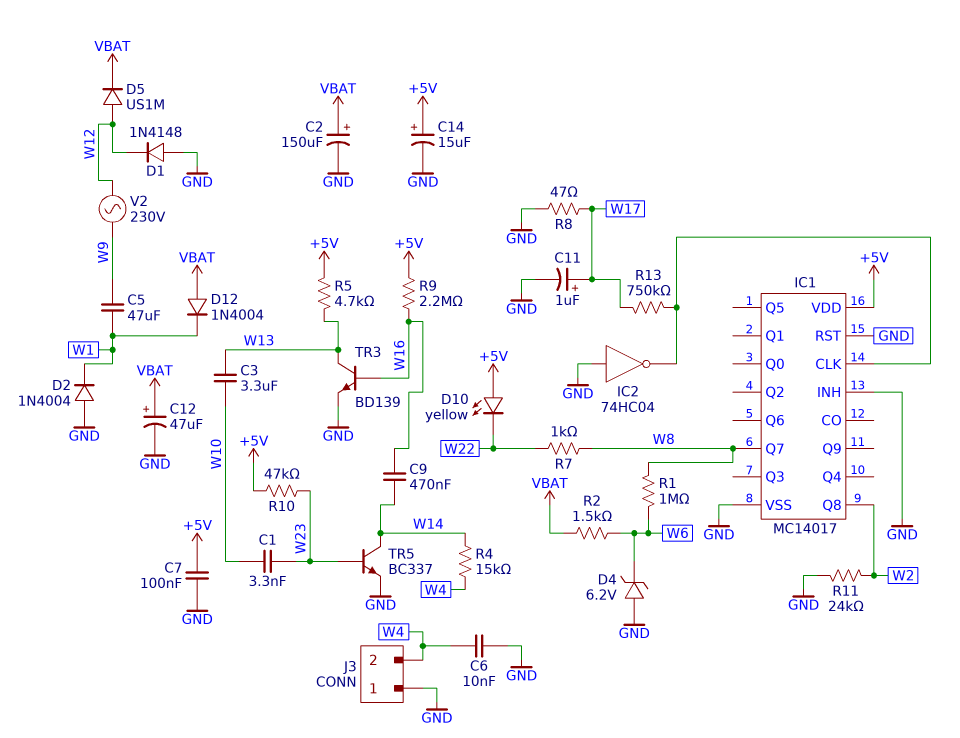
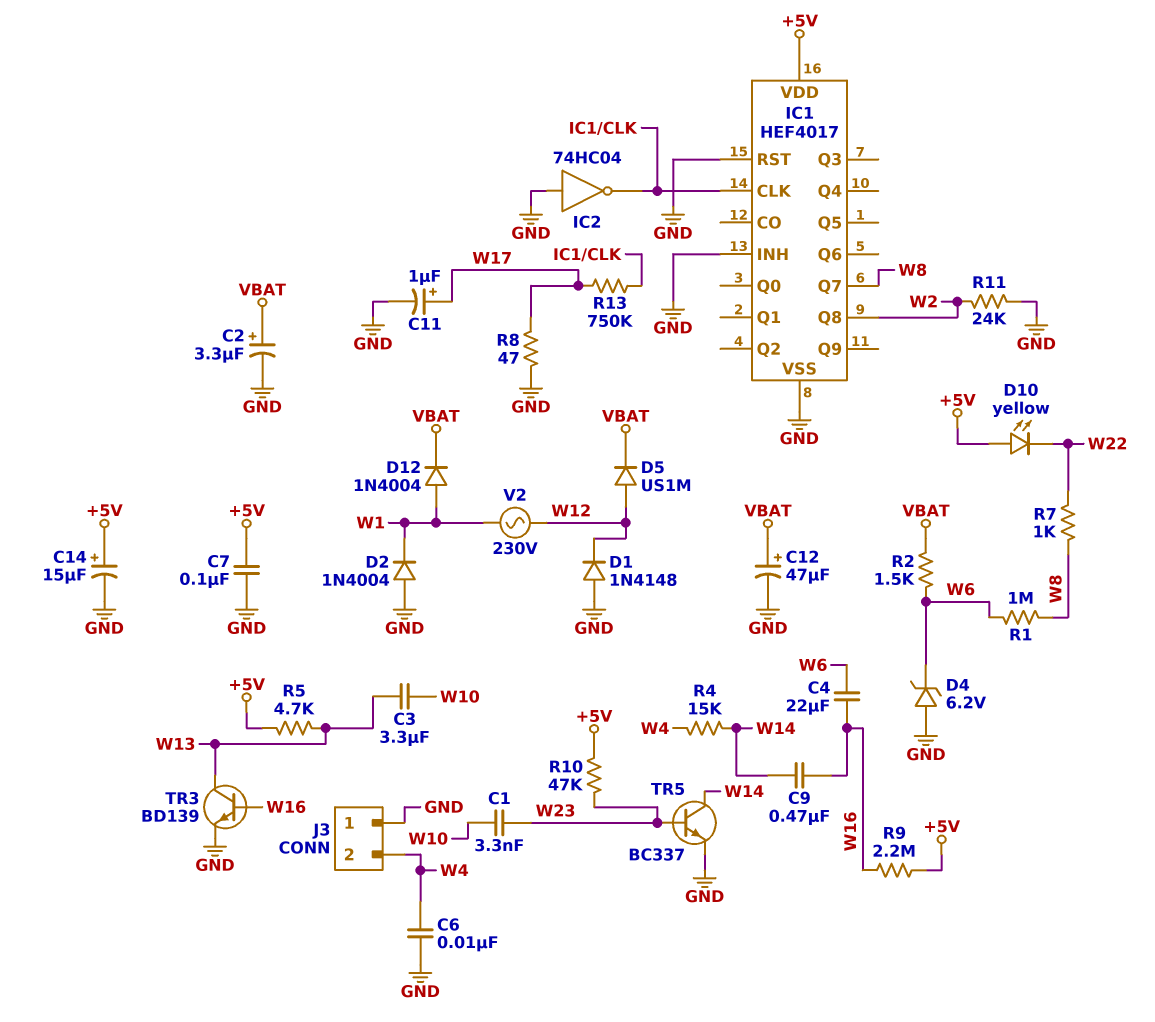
C2: 150uF (plus VBAT, minus GND) -> 3.3uF (plus VBAT, minus GND)
C4: none -> 22uF (W6, W16)
C5: 47uF (W1, W9) -> none
D12: diode 1N4004 (A VBAT, K W1) -> diode 1N4004 (A W1, K VBAT)
IC1: MC14017 -> HEF4017
V2: AC 230V (W9, W12) -> AC 230V (W1, W12)

